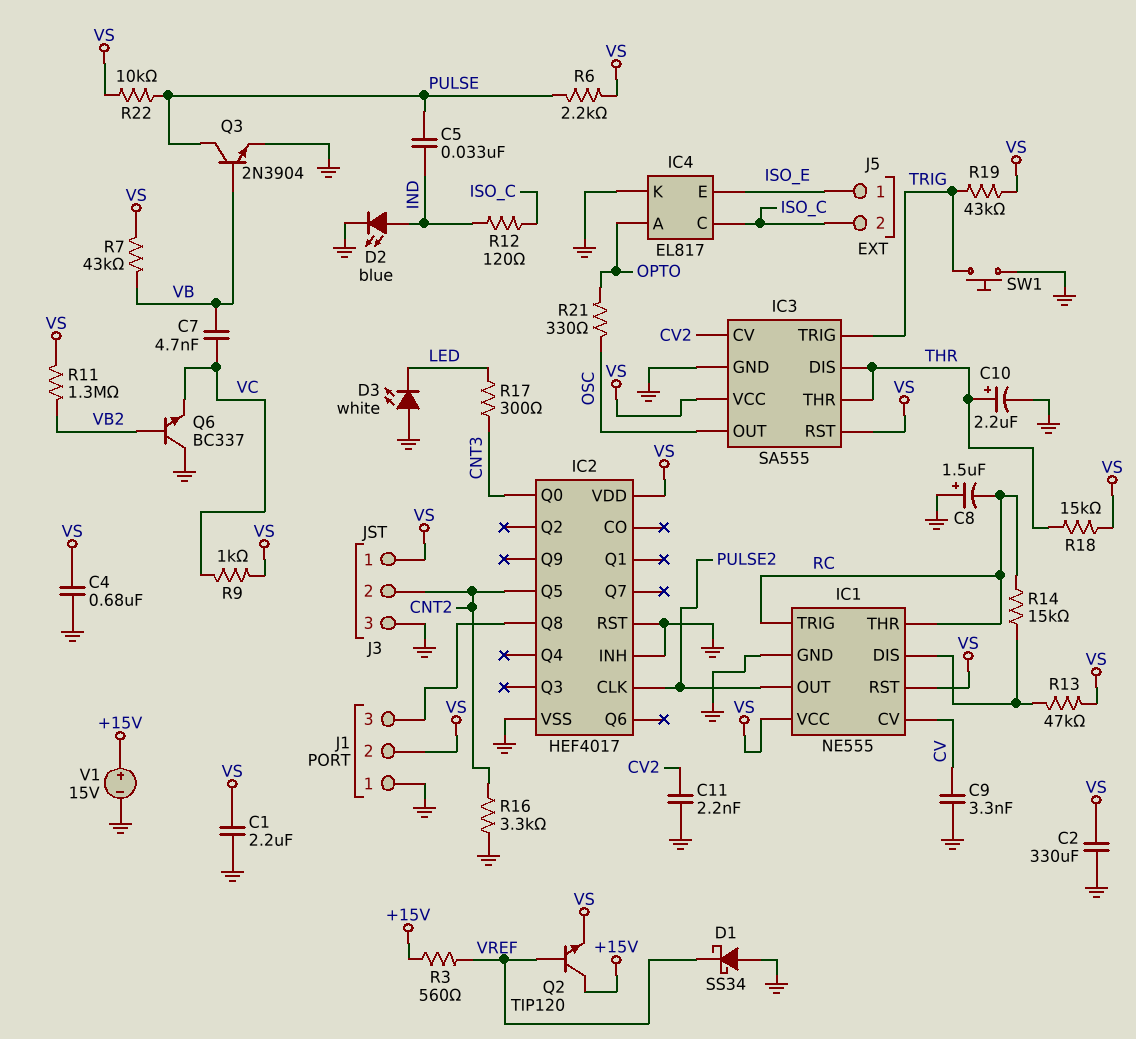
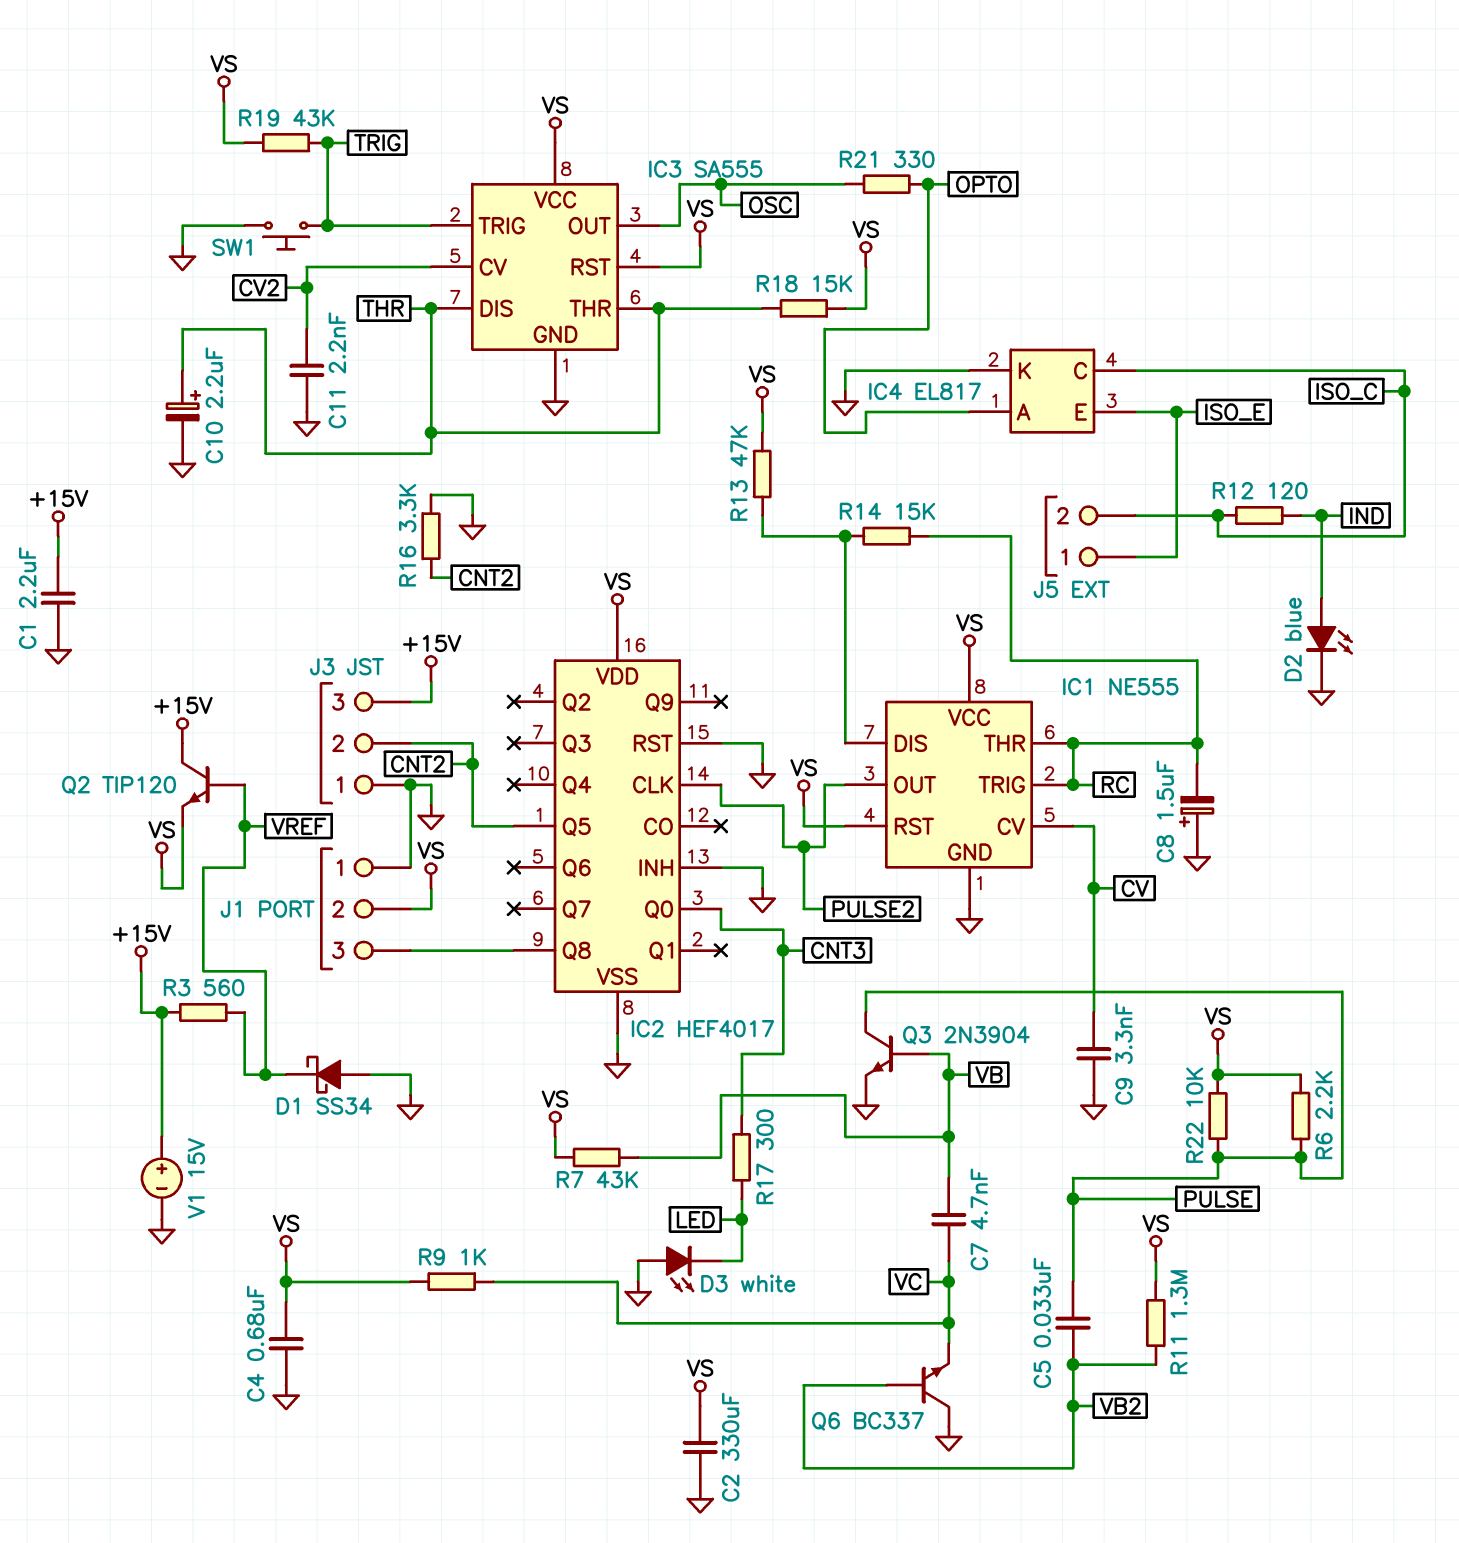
C1: 2.2uF (GND, VS) -> 2.2uF (+15V, GND)
C5: 33nF (IND, PULSE) -> 33nF (PULSE, VB2)
J3 pin 1: VS -> GND
J3 pin 3: GND -> +15V

